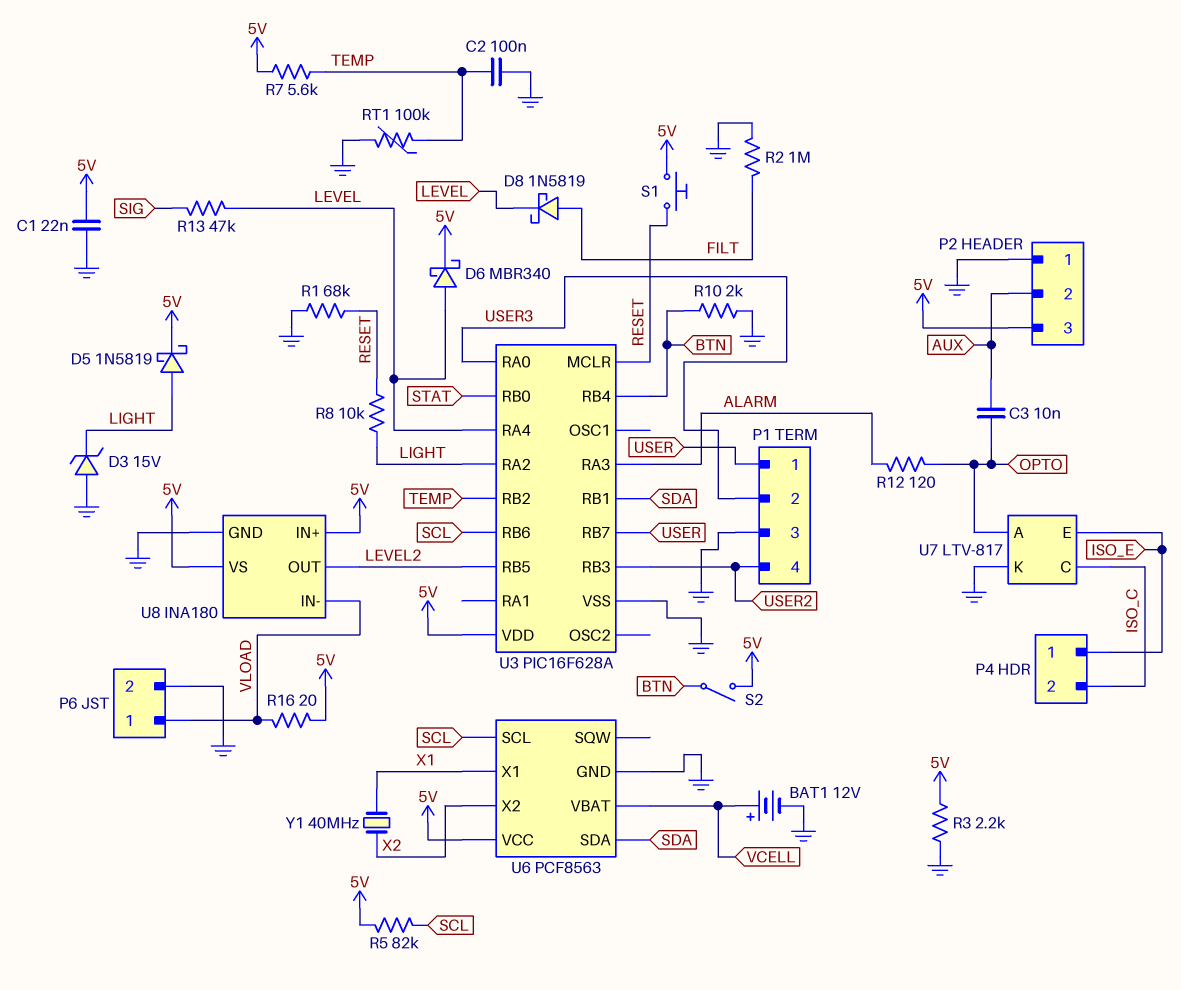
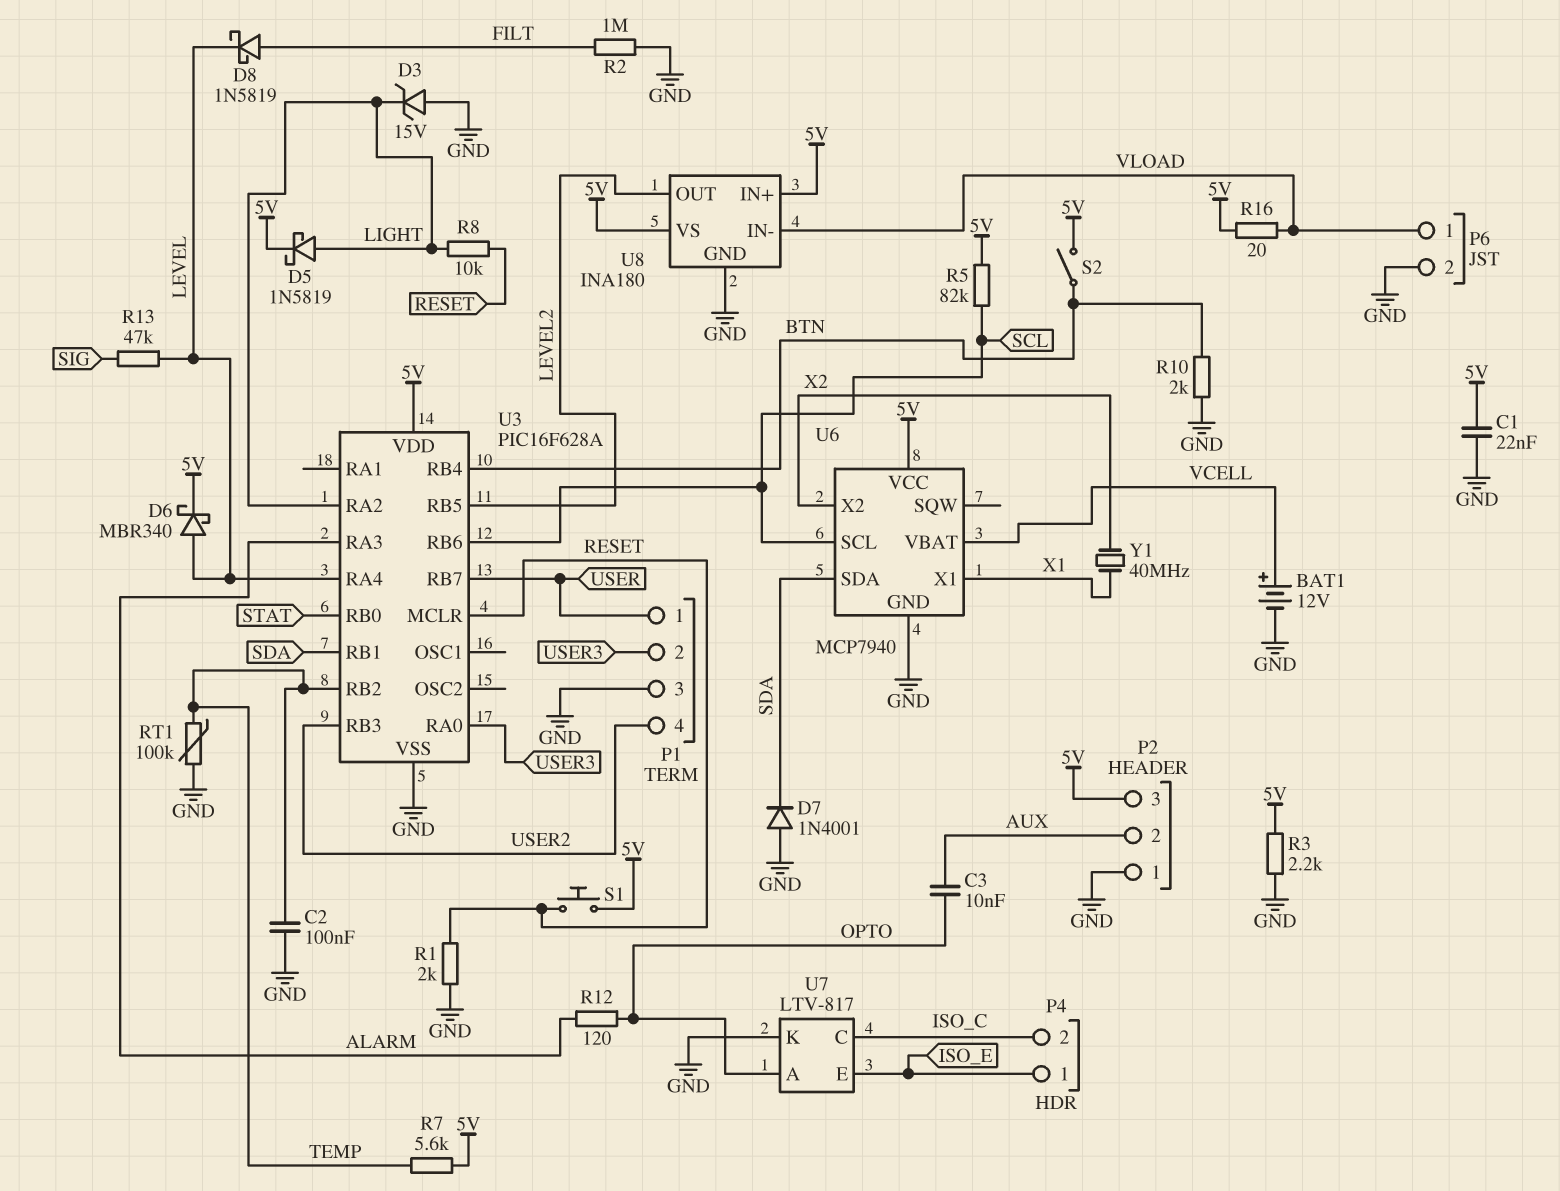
D7: none -> diode 1N4001 (A GND, K SDA)
R1: 68k (GND, RESET) -> 2k (GND, RESET)
U6: PCF8563 -> MCP7940

